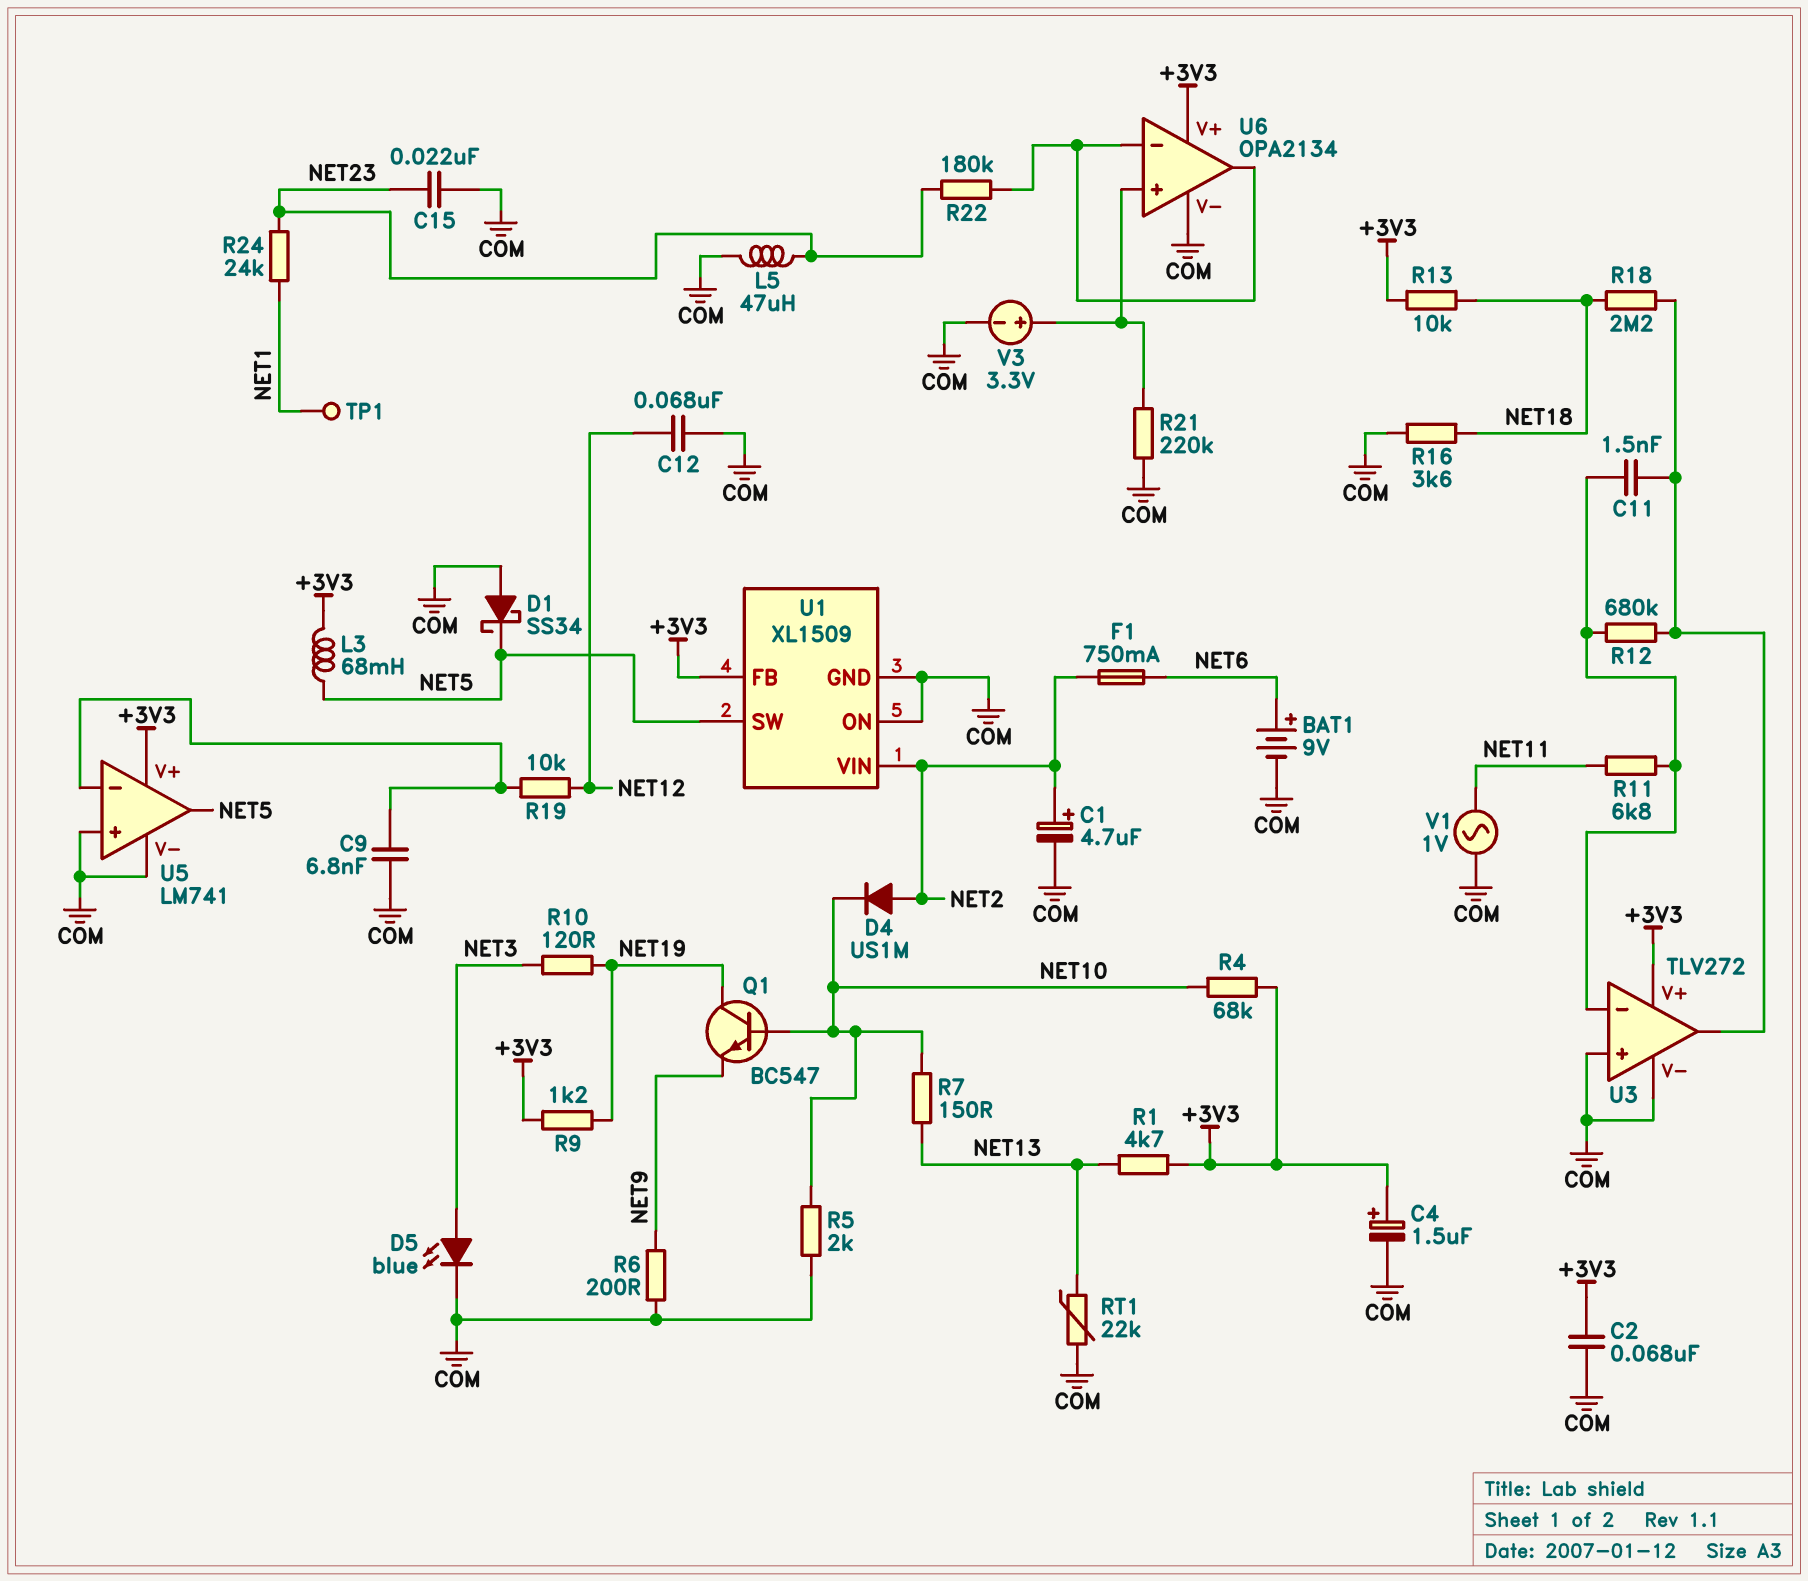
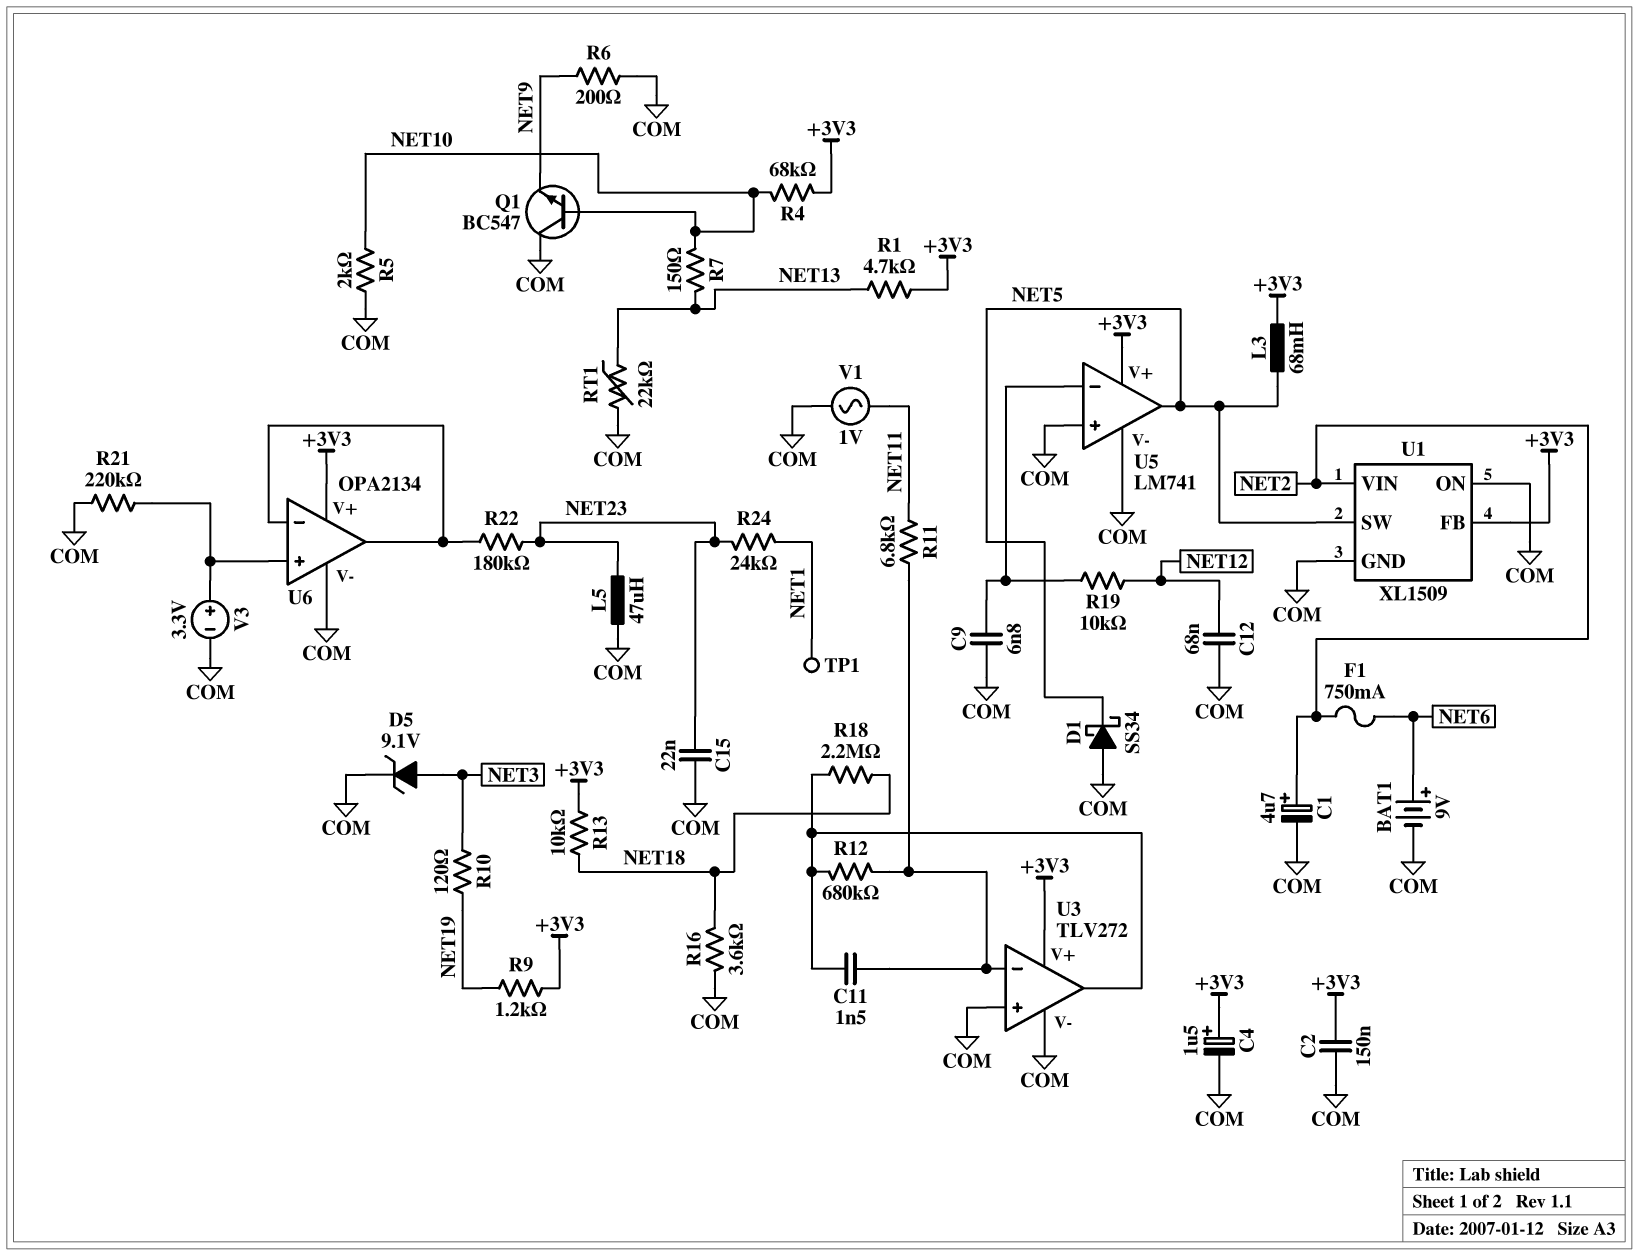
C2: 68nF (+3V3, COM) -> 150nF (+3V3, COM)
D4: diode US1M (A NET2, K NET10) -> none
D5: LED blue (A NET3, K COM) -> zener 9.1V (A NET3, K COM)
Q1: NPN BC547 (B NET10, C NET19, E NET9) -> NPN BC547 (B NET10, C COM, E NET9)

